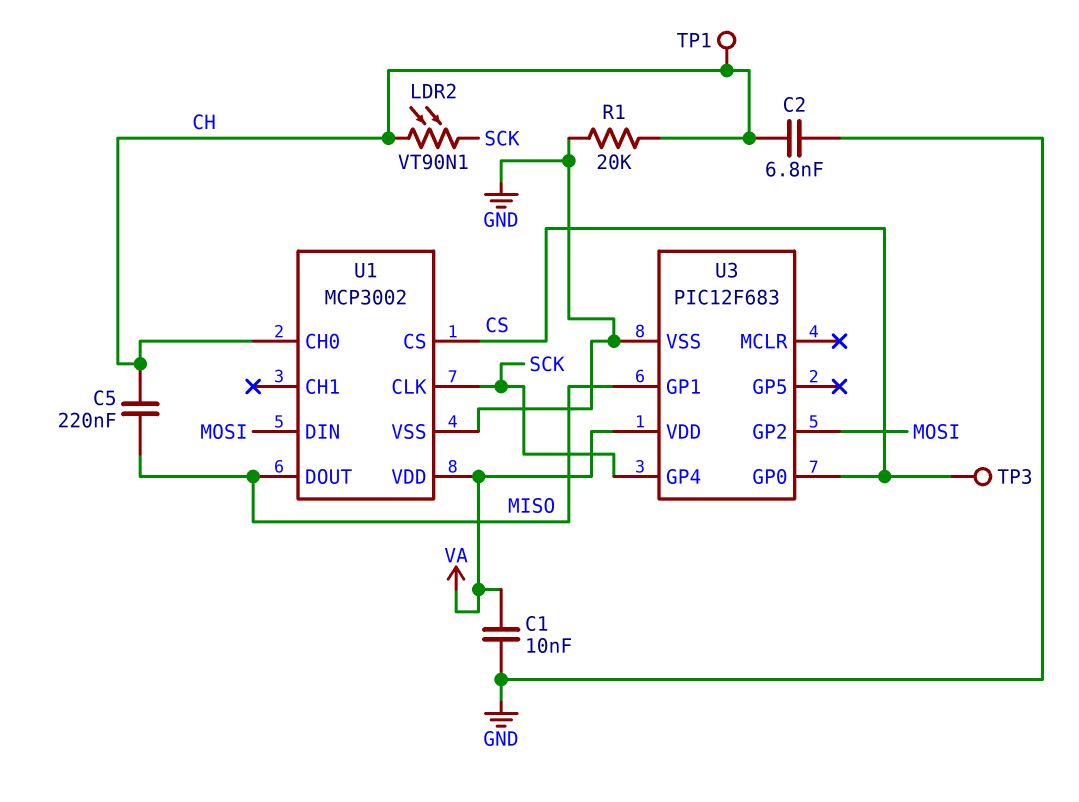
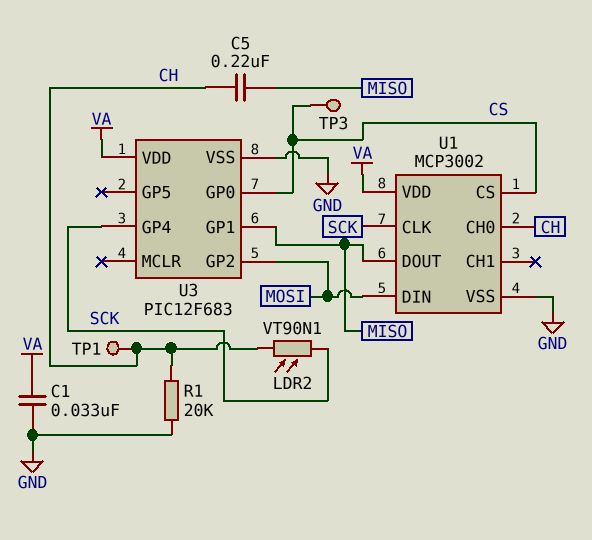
C1: 10nF (GND, VA) -> 33nF (GND, VA)
C2: 6.8nF (CH, GND) -> none

